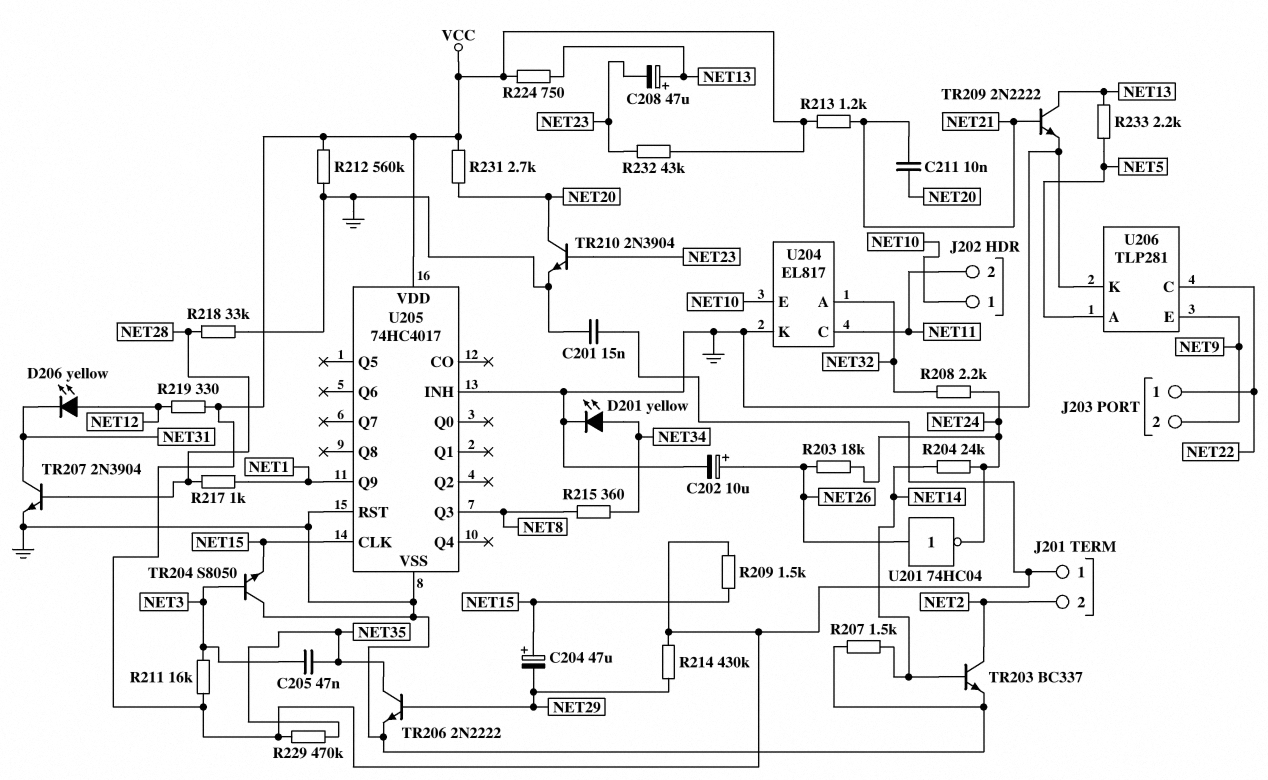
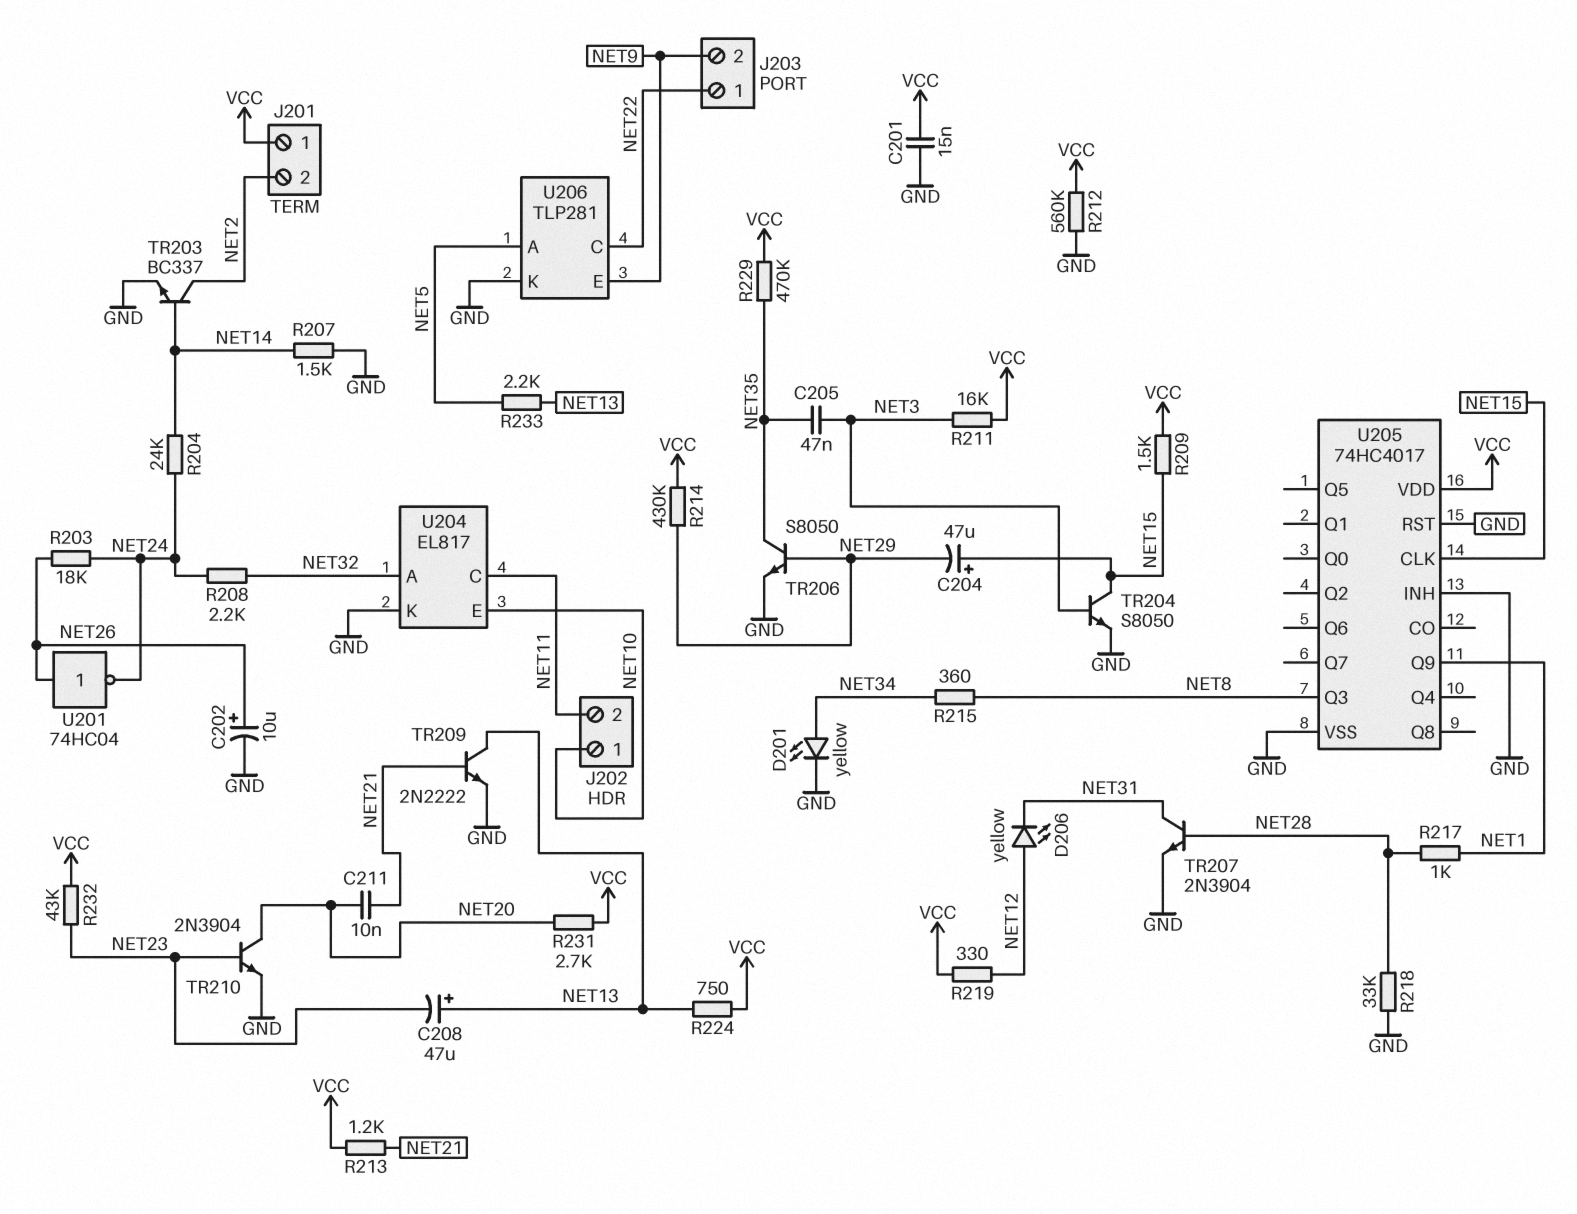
TR204: NPN S8050 (B NET3, C GND, E NET15) -> NPN S8050 (B NET3, C NET15, E GND)
TR206: NPN 2N2222 (B NET29, C NET35, E GND) -> NPN S8050 (B NET29, C NET35, E GND)

